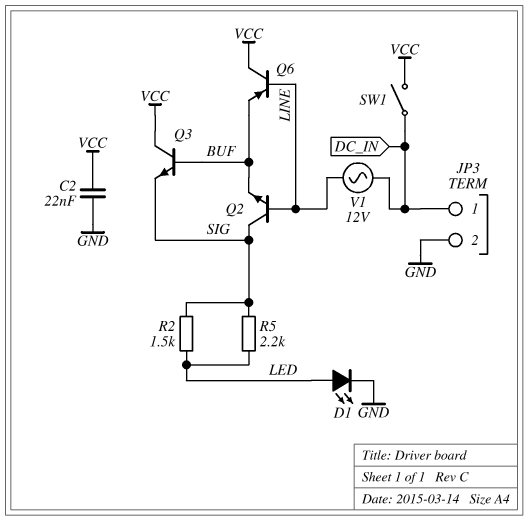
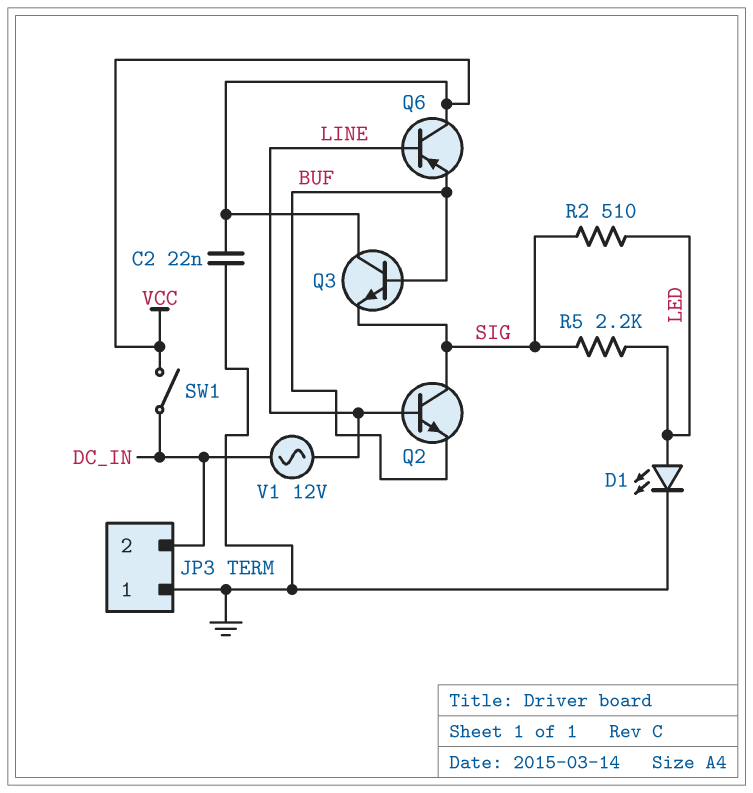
JP3 pin 1: DC_IN -> GND
JP3 pin 2: GND -> DC_IN
R2: 1.5k (LED, SIG) -> 510 (LED, SIG)

